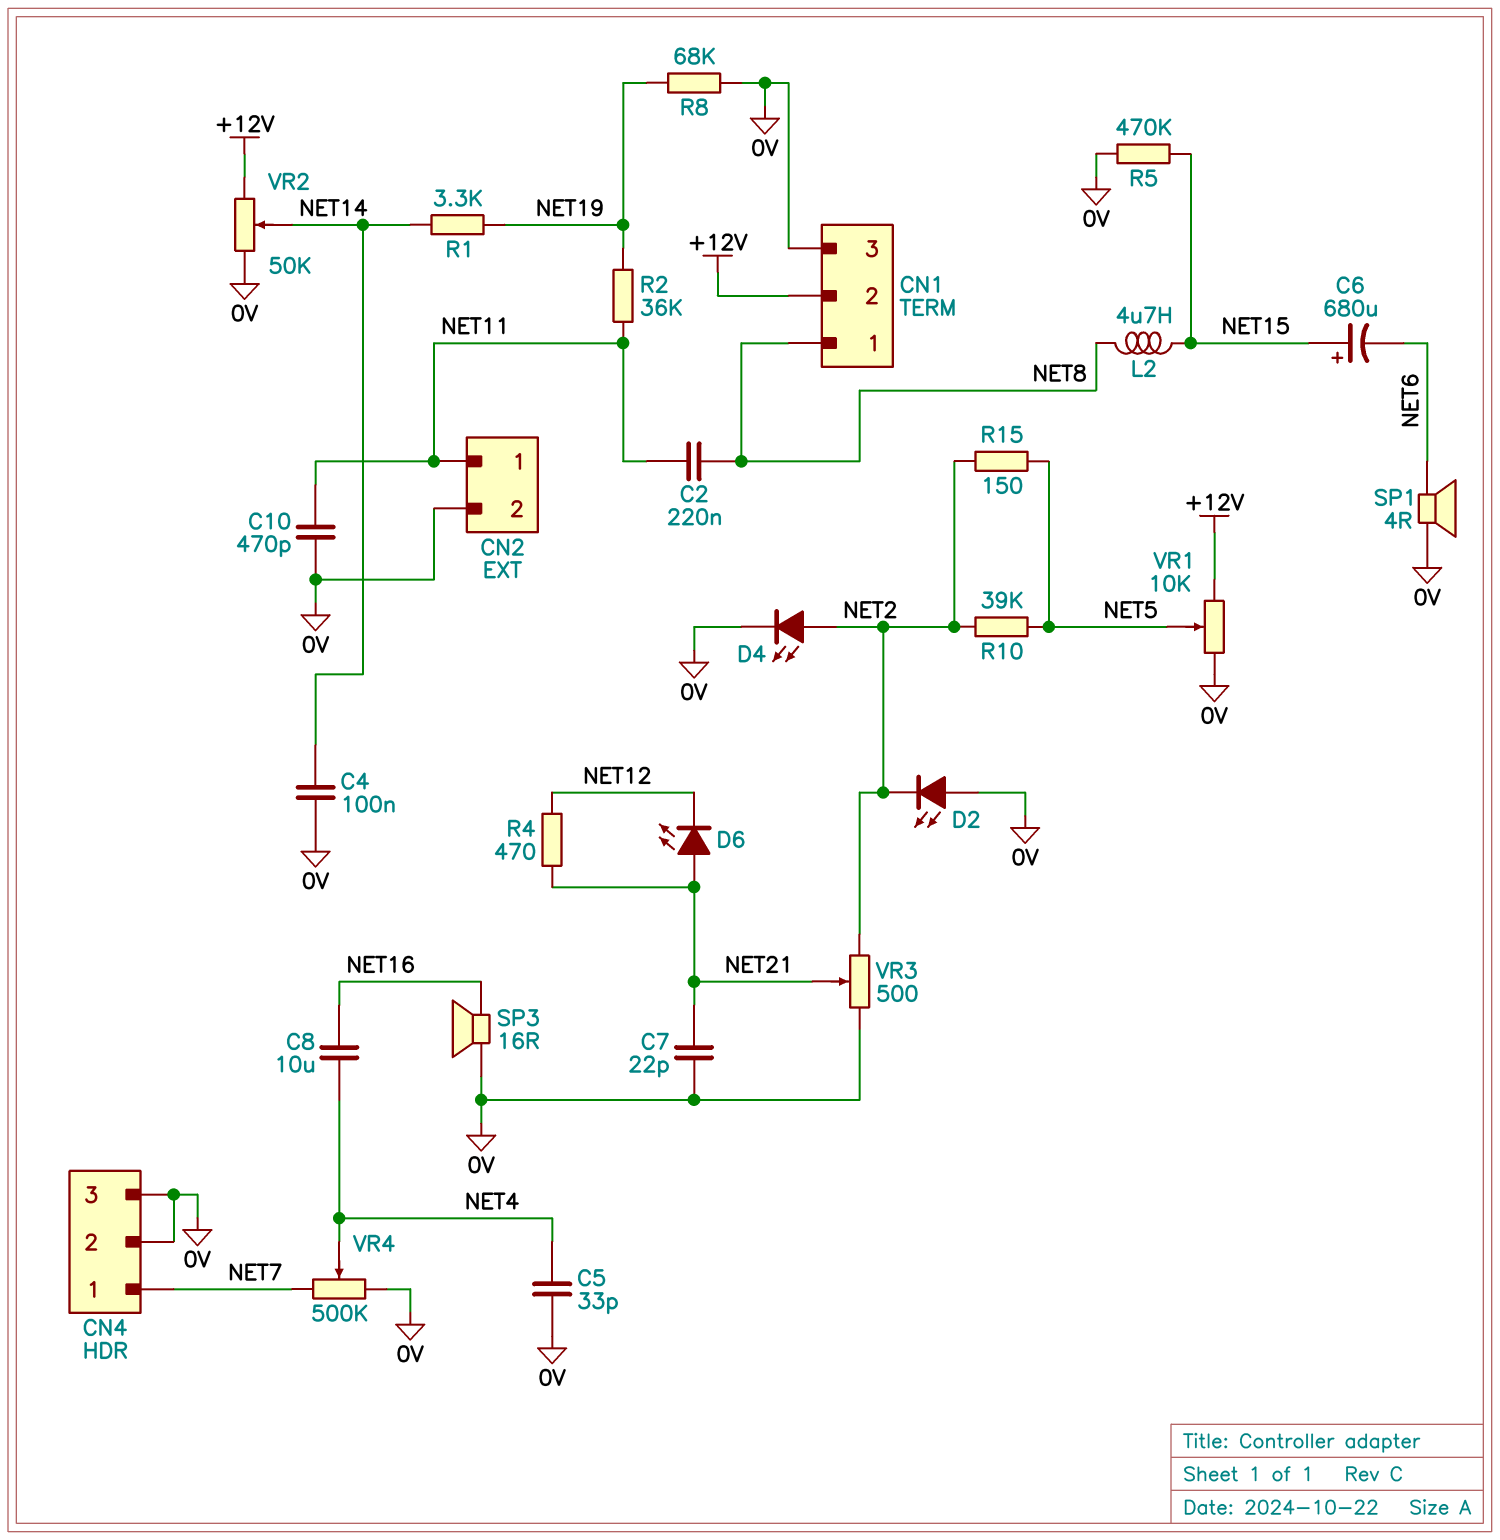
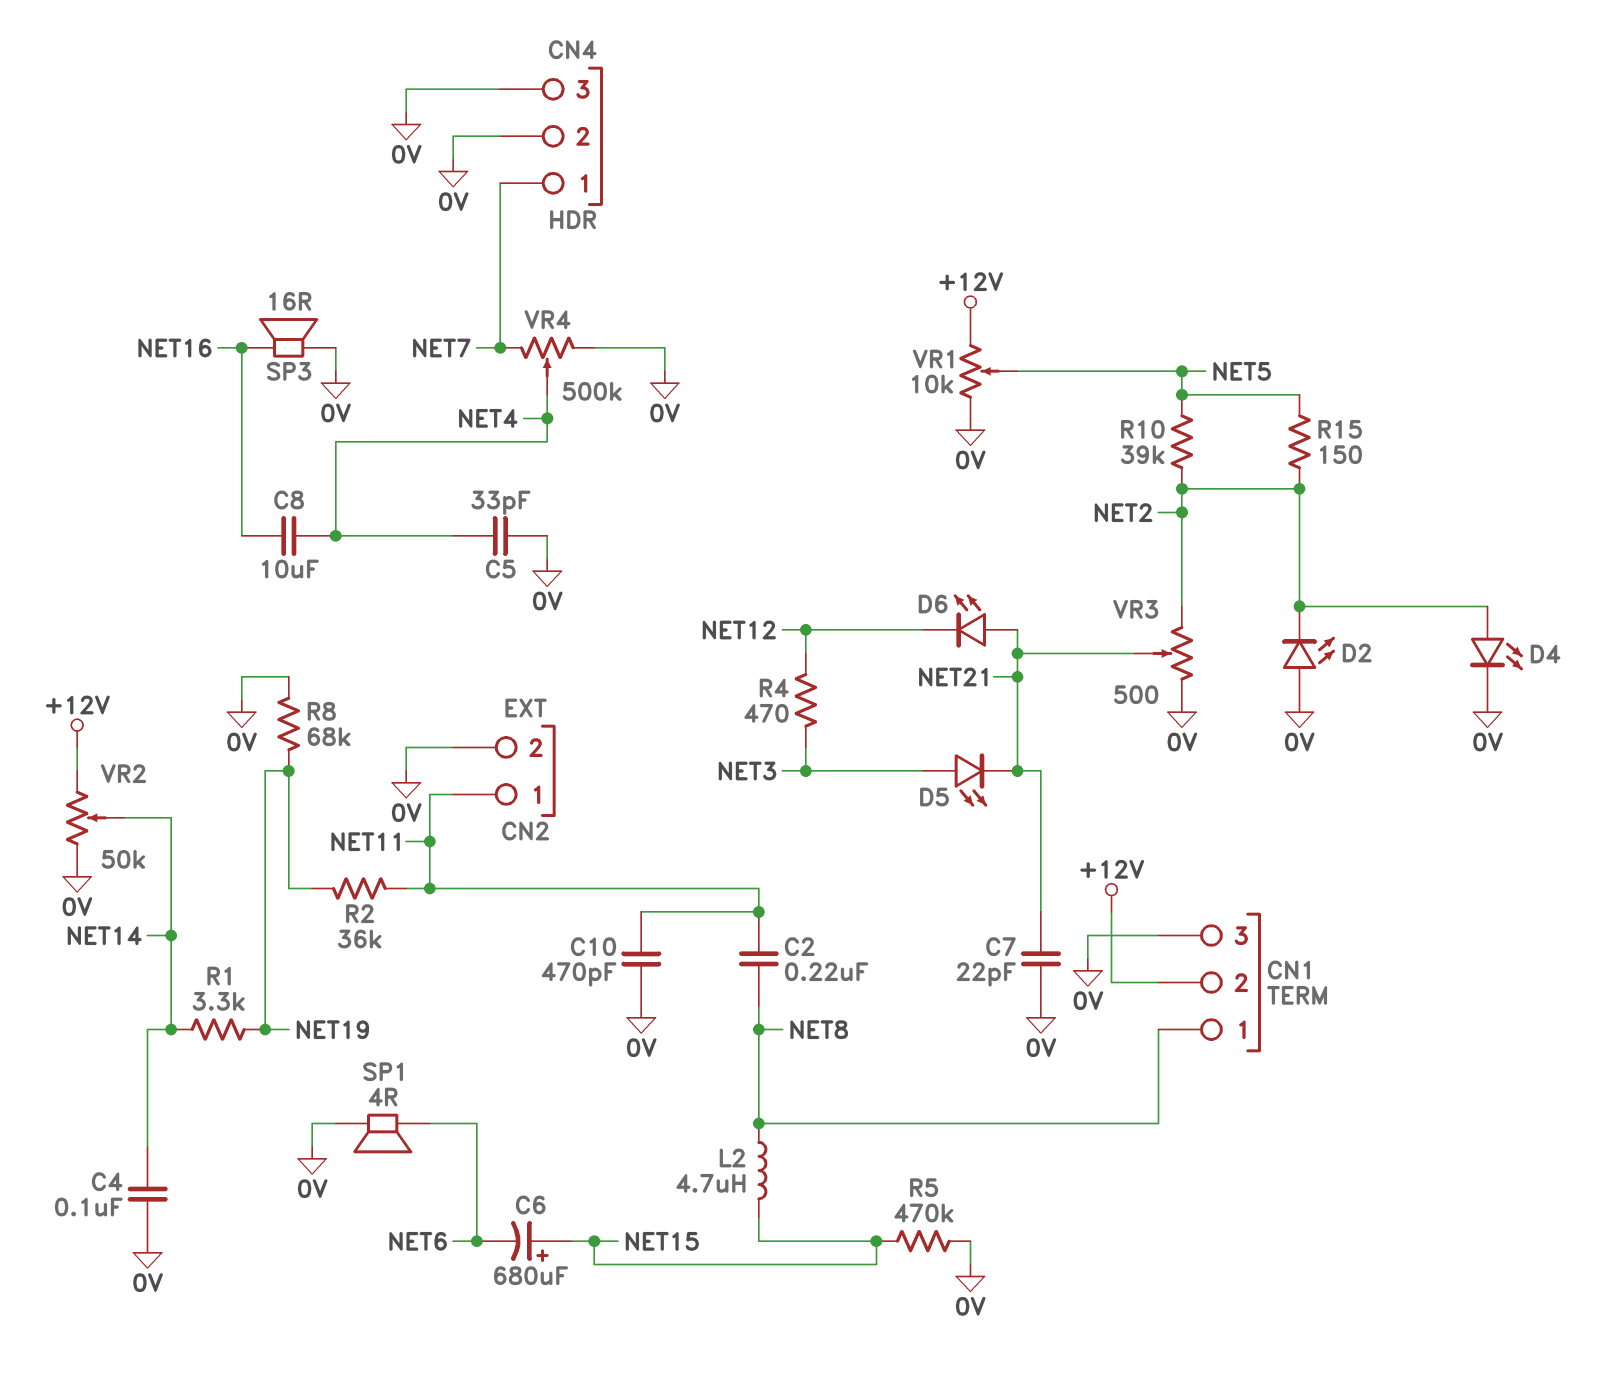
D5: none -> LED (A NET3, K NET21)
R4: 470 (NET12, NET21) -> 470 (NET3, NET12)

